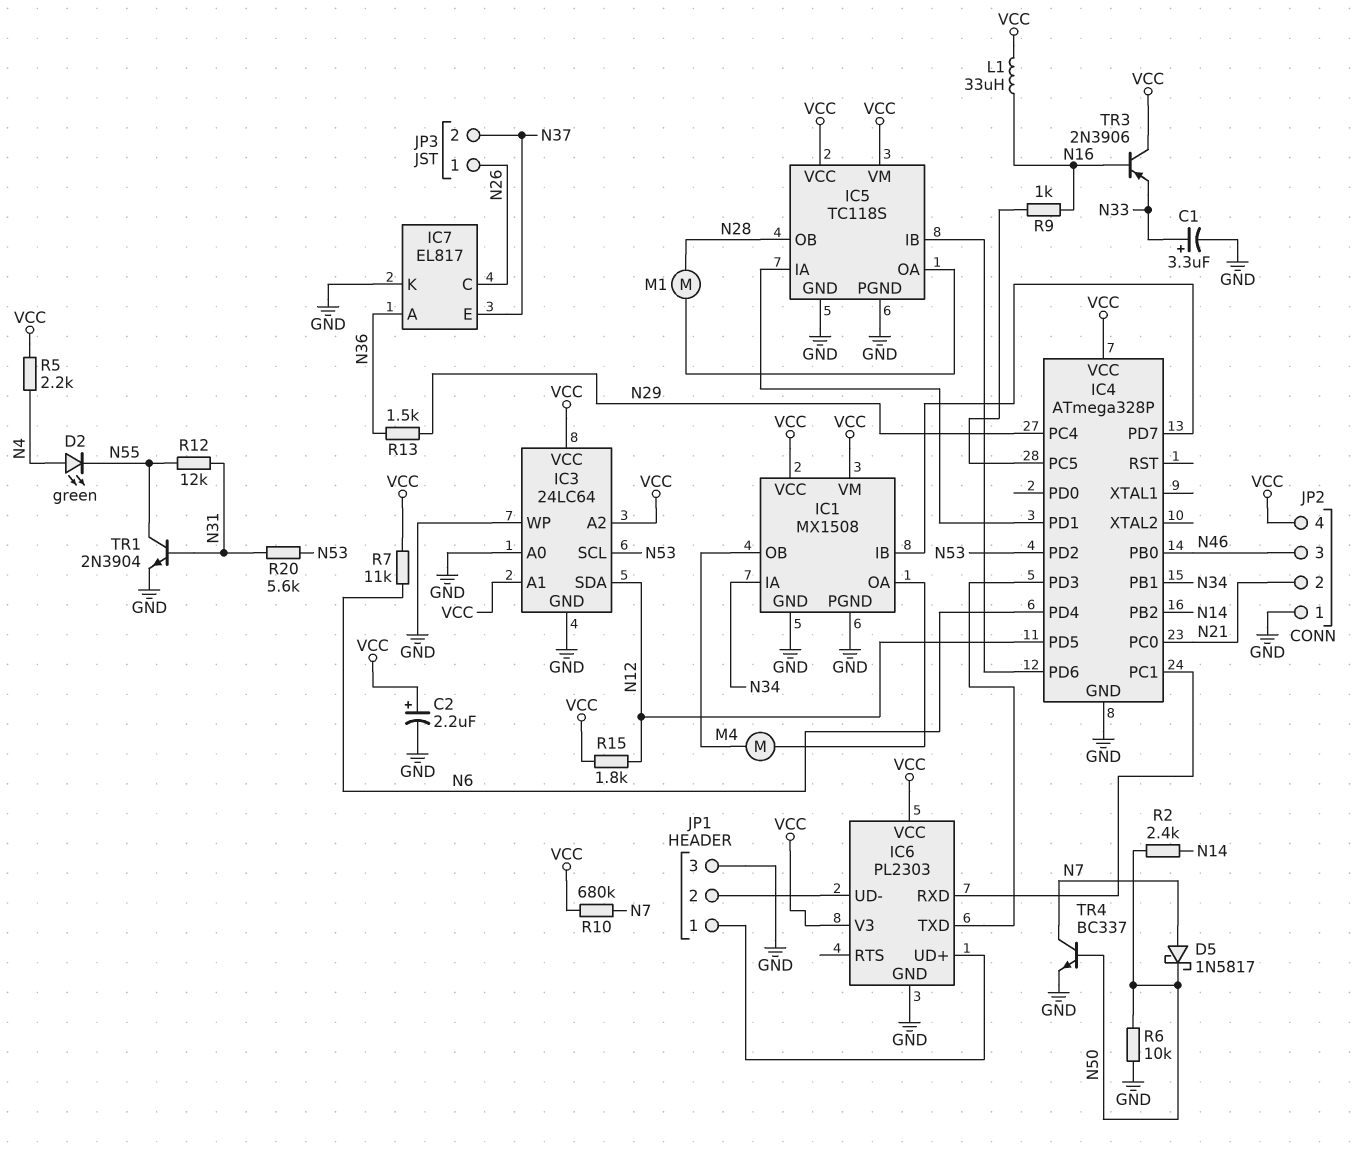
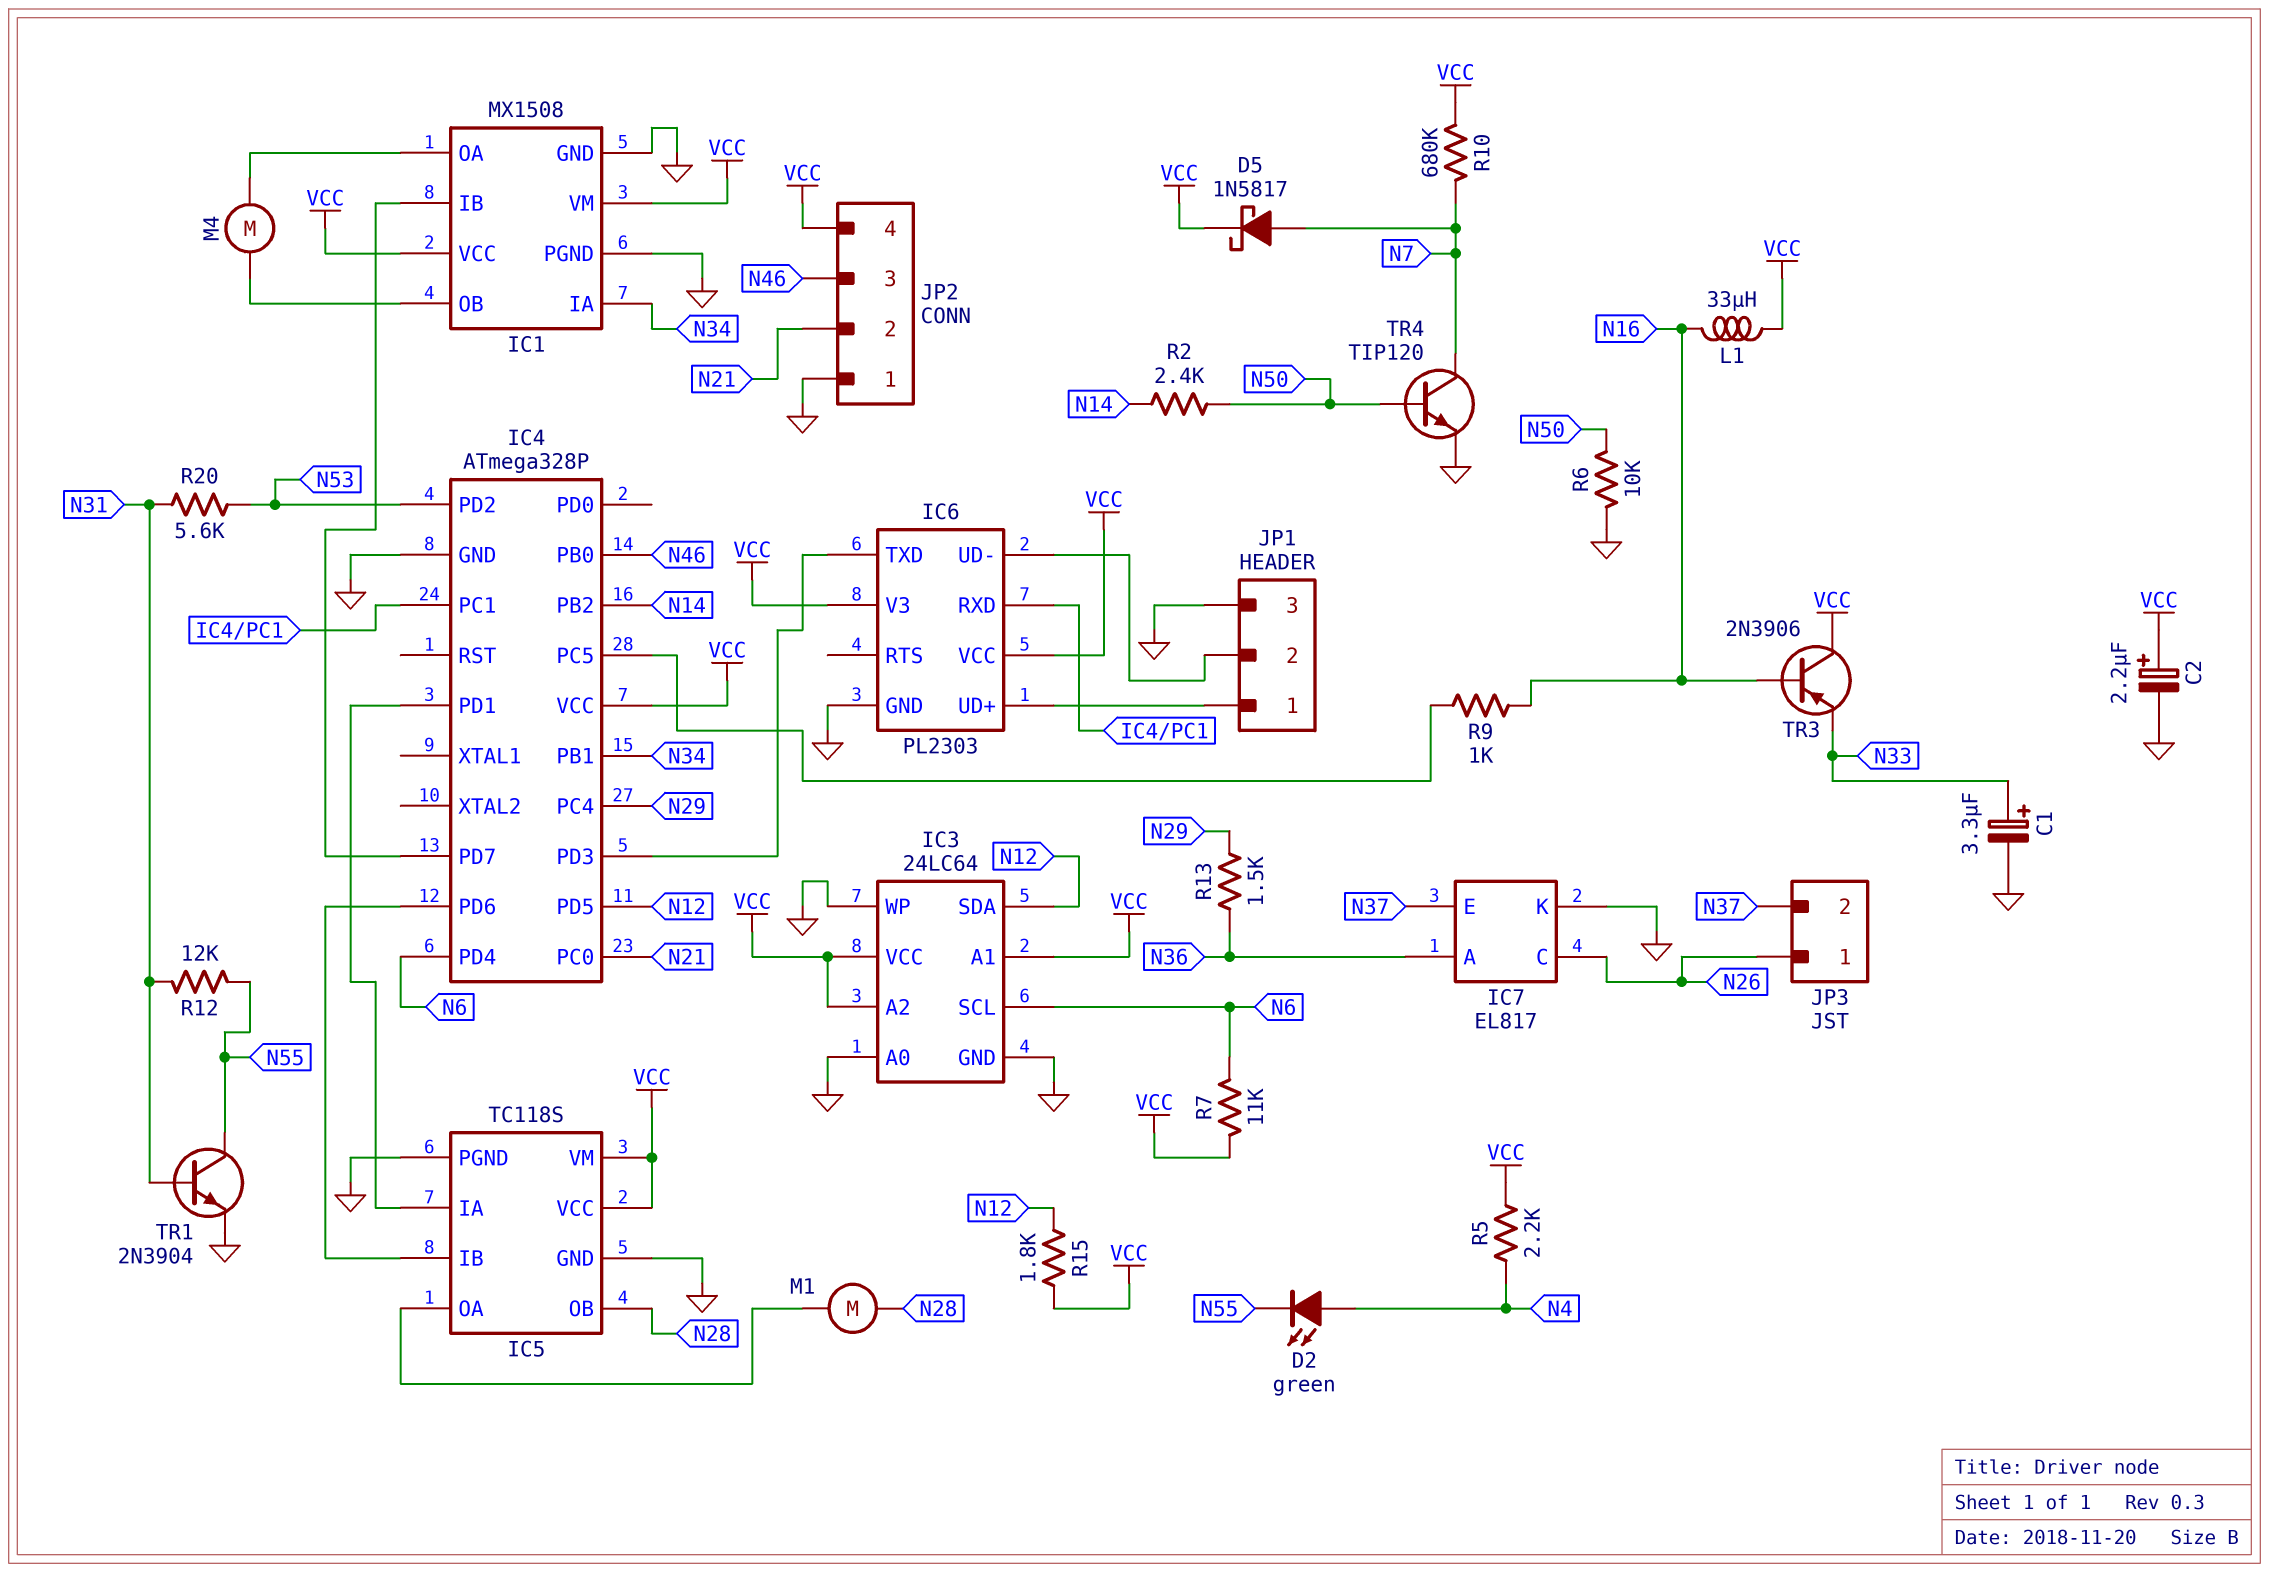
D5: schottky 1N5817 (A N7, K N50) -> schottky 1N5817 (A N7, K VCC)
IC3 pin SCL: N53 -> N6
TR4: NPN BC337 (B N50, C N7, E GND) -> NPN TIP120 (B N50, C N7, E GND)

